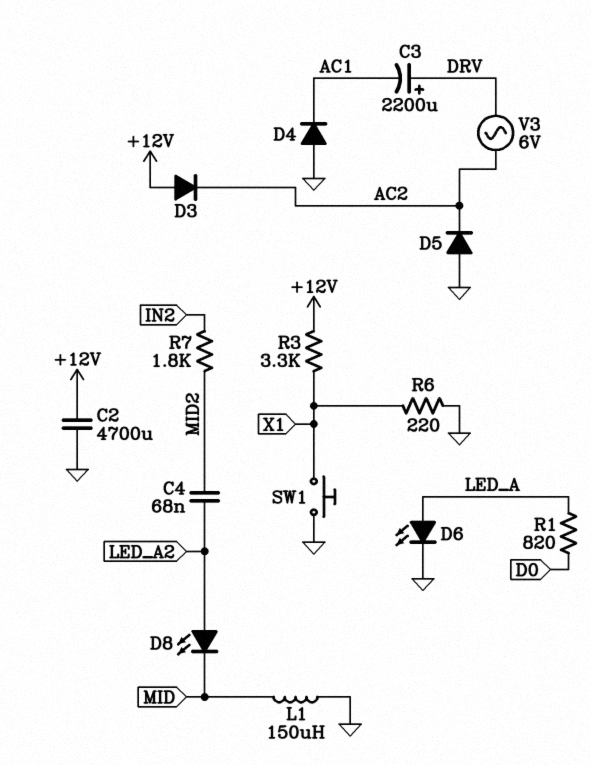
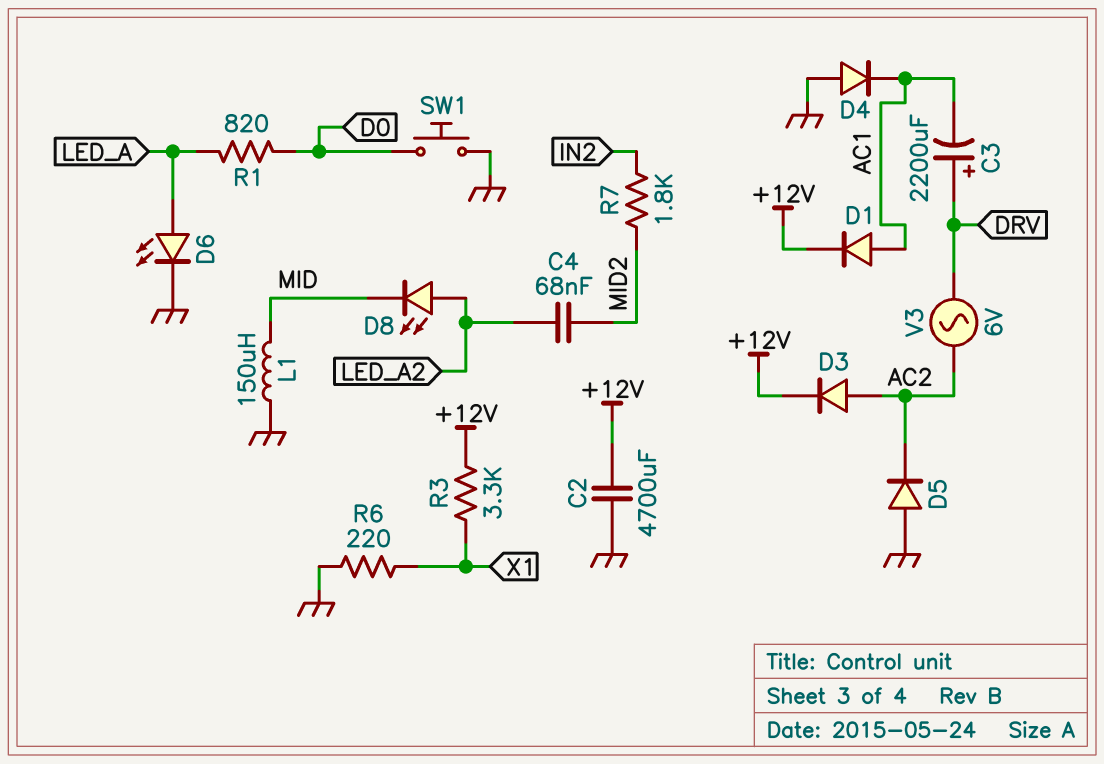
D1: none -> diode (A AC1, K +12V)
D3: diode (A +12V, K AC2) -> diode (A AC2, K +12V)
SW1: button (GND, X1) -> button (D0, GND)

